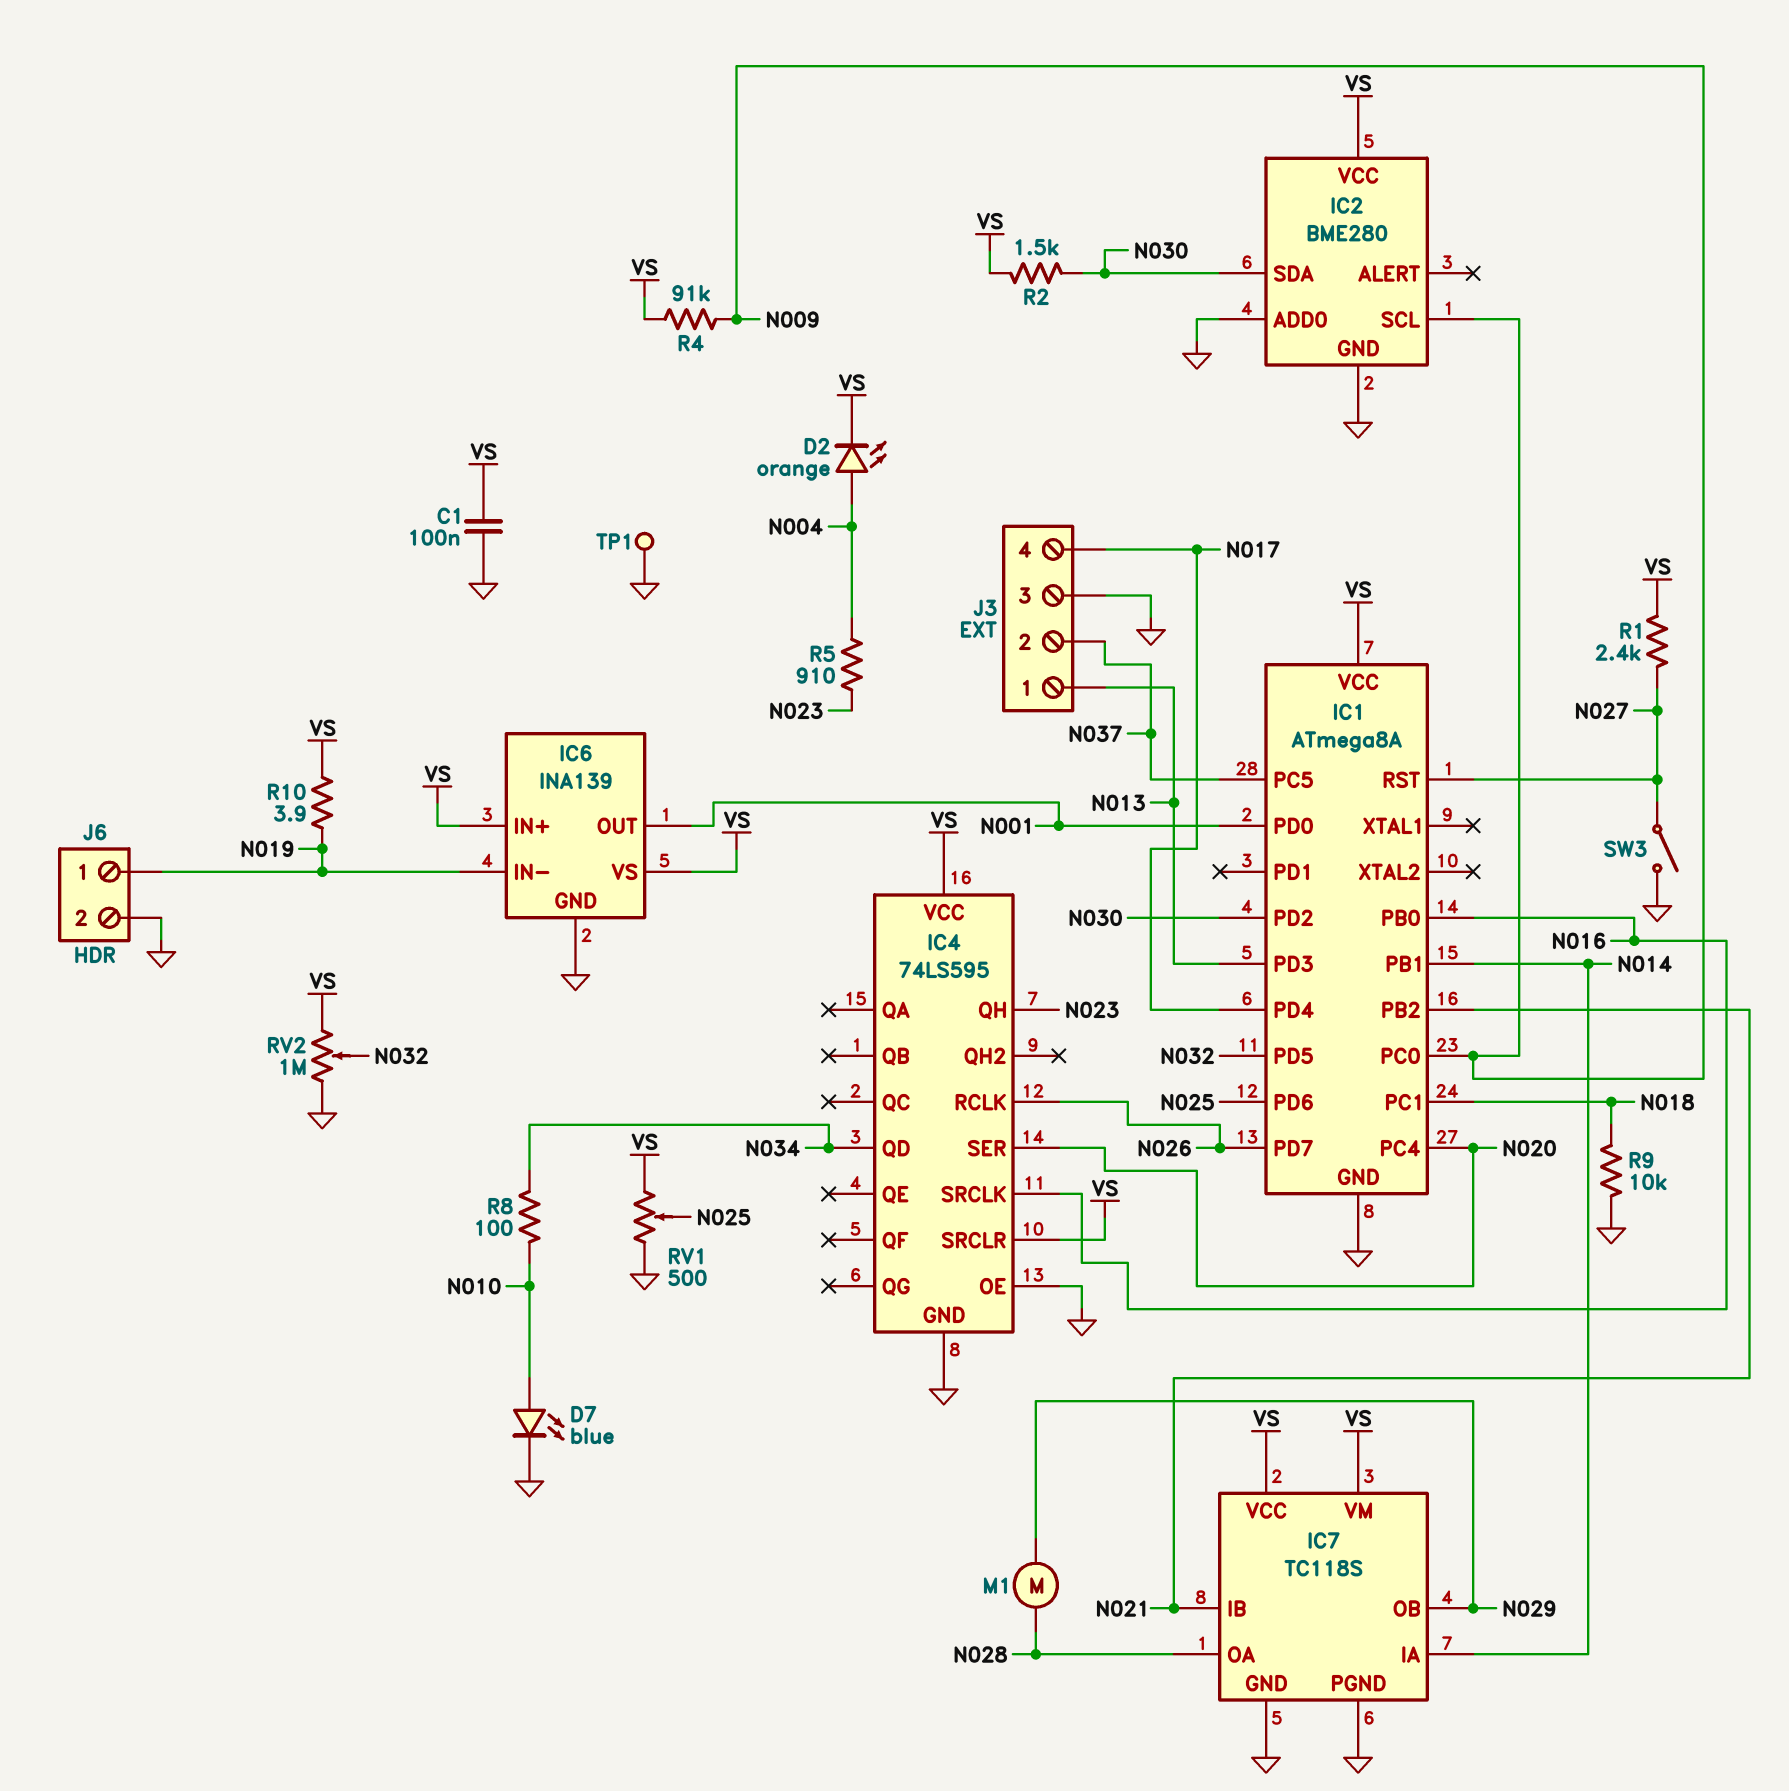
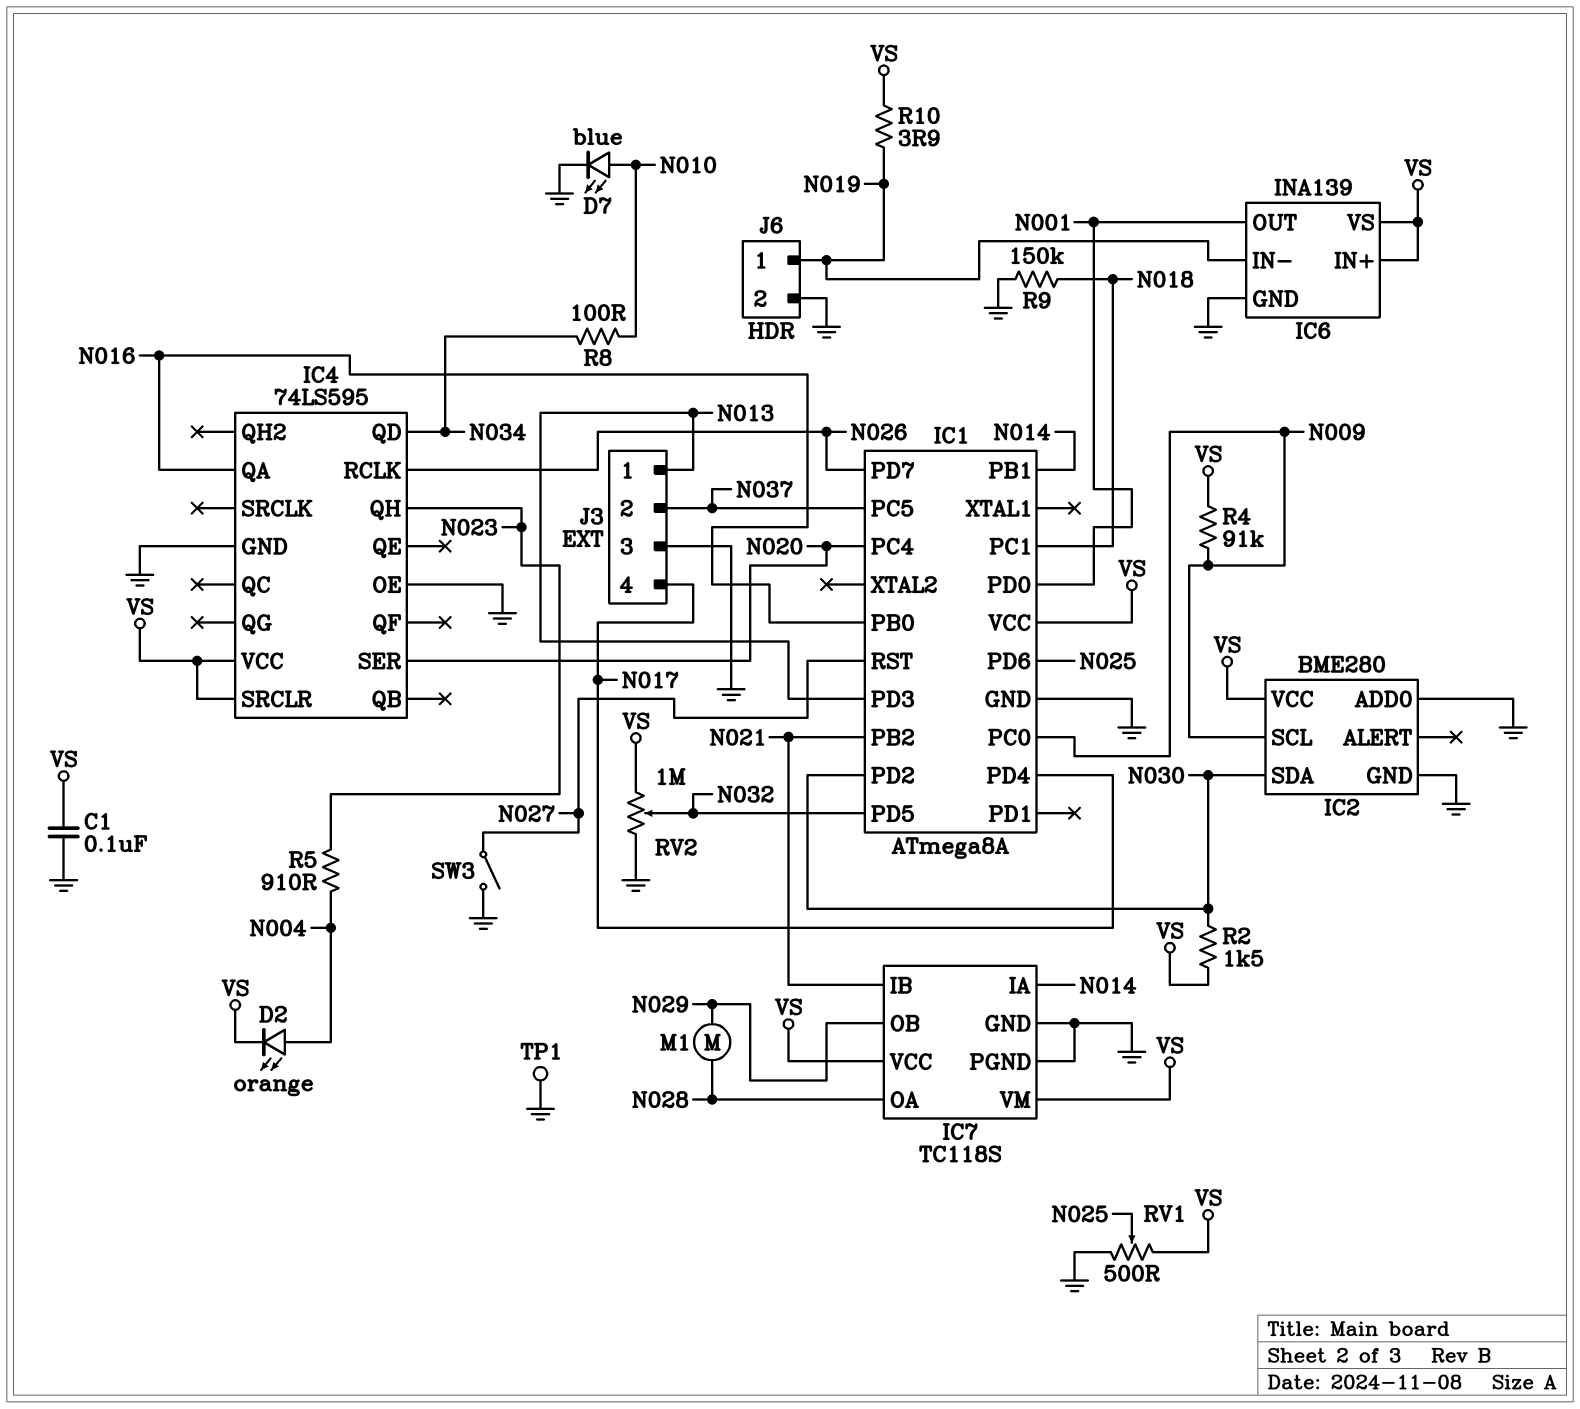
IC4 pin QA: none -> N016
IC4 pin SRCLK: N016 -> none
R1: 2.4k (N027, VS) -> none
R9: 10k (GND, N018) -> 150k (GND, N018)

